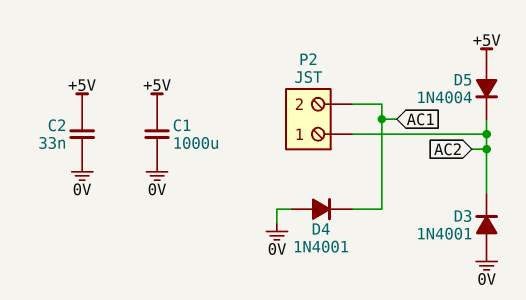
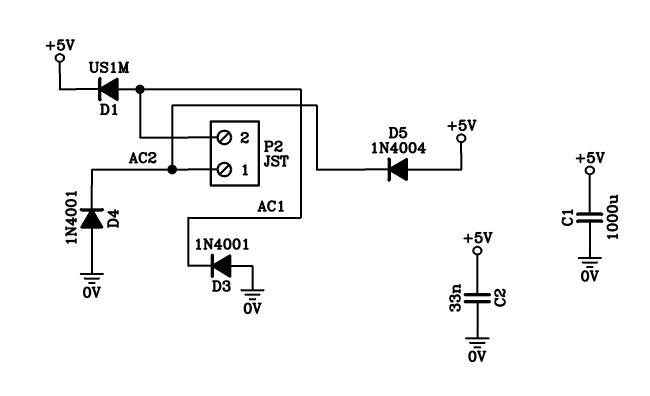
D1: none -> diode US1M (A AC1, K +5V)
D3: diode 1N4001 (A 0V, K AC2) -> diode 1N4001 (A 0V, K AC1)
D4: diode 1N4001 (A 0V, K AC1) -> diode 1N4001 (A 0V, K AC2)

